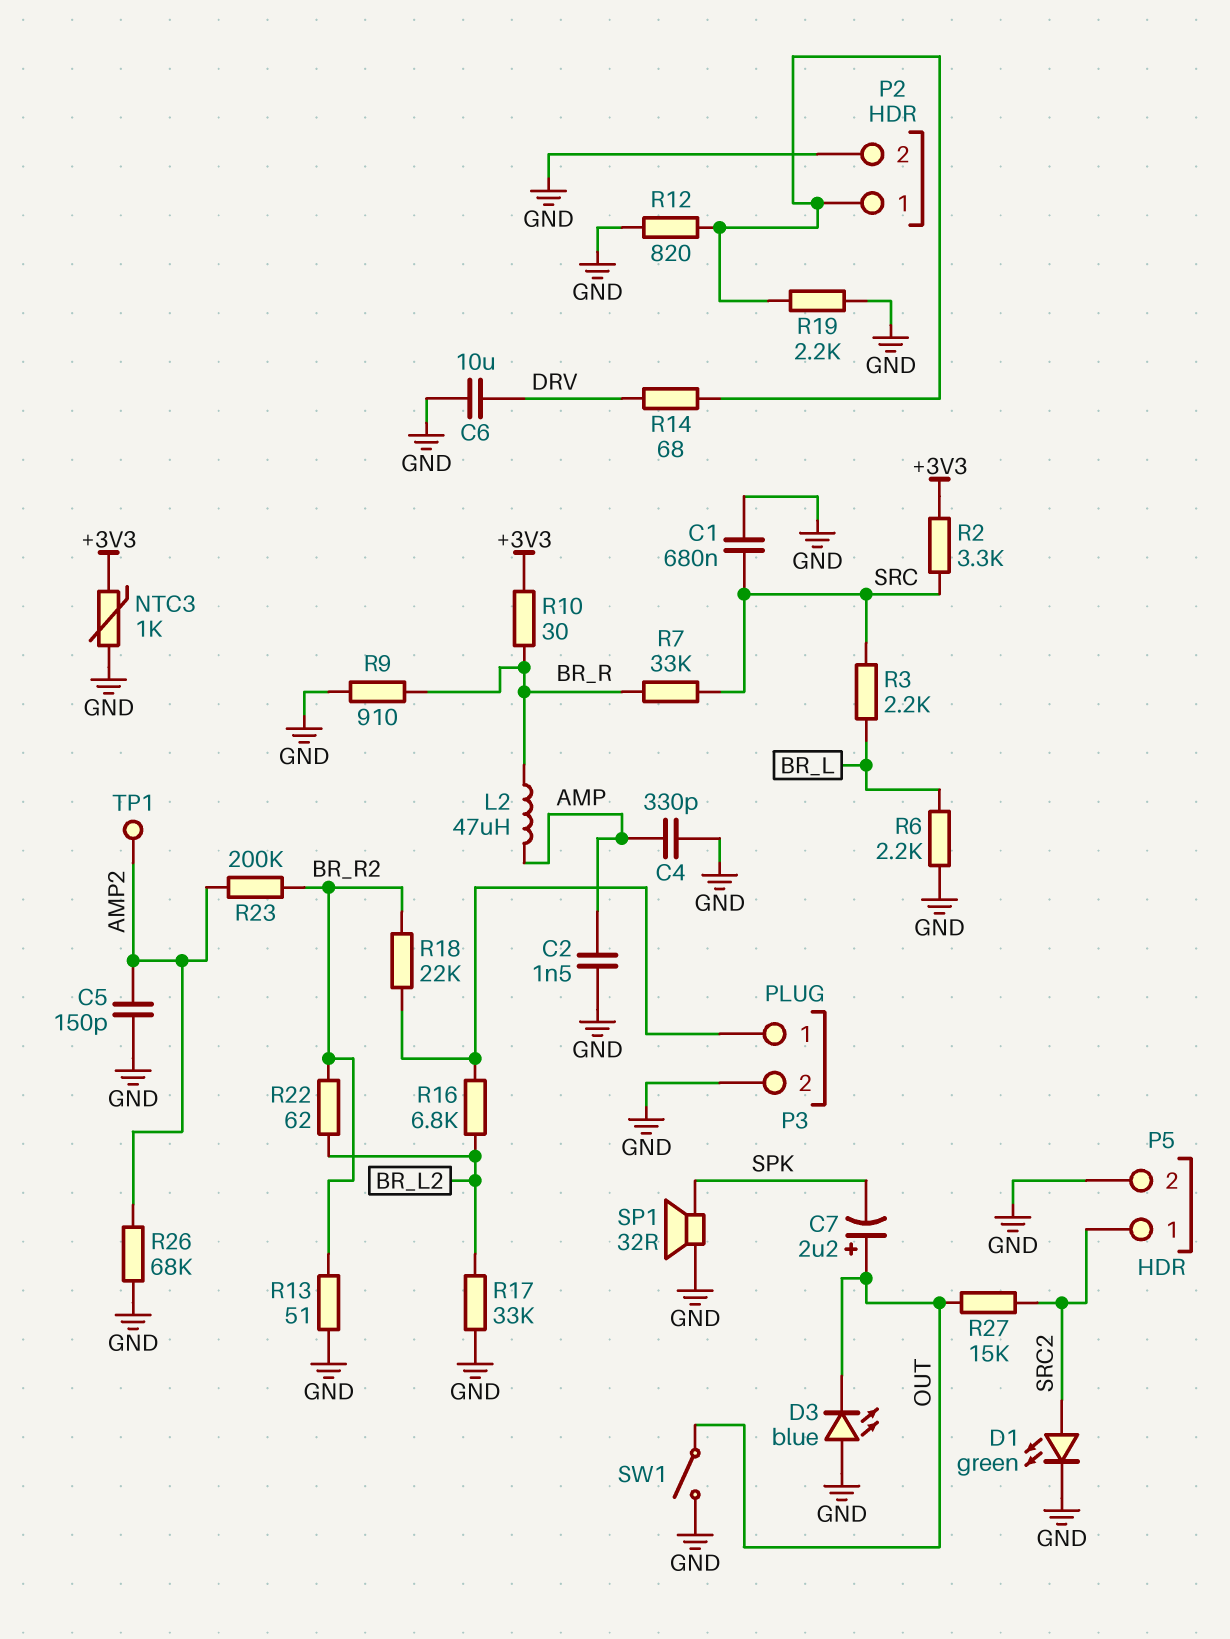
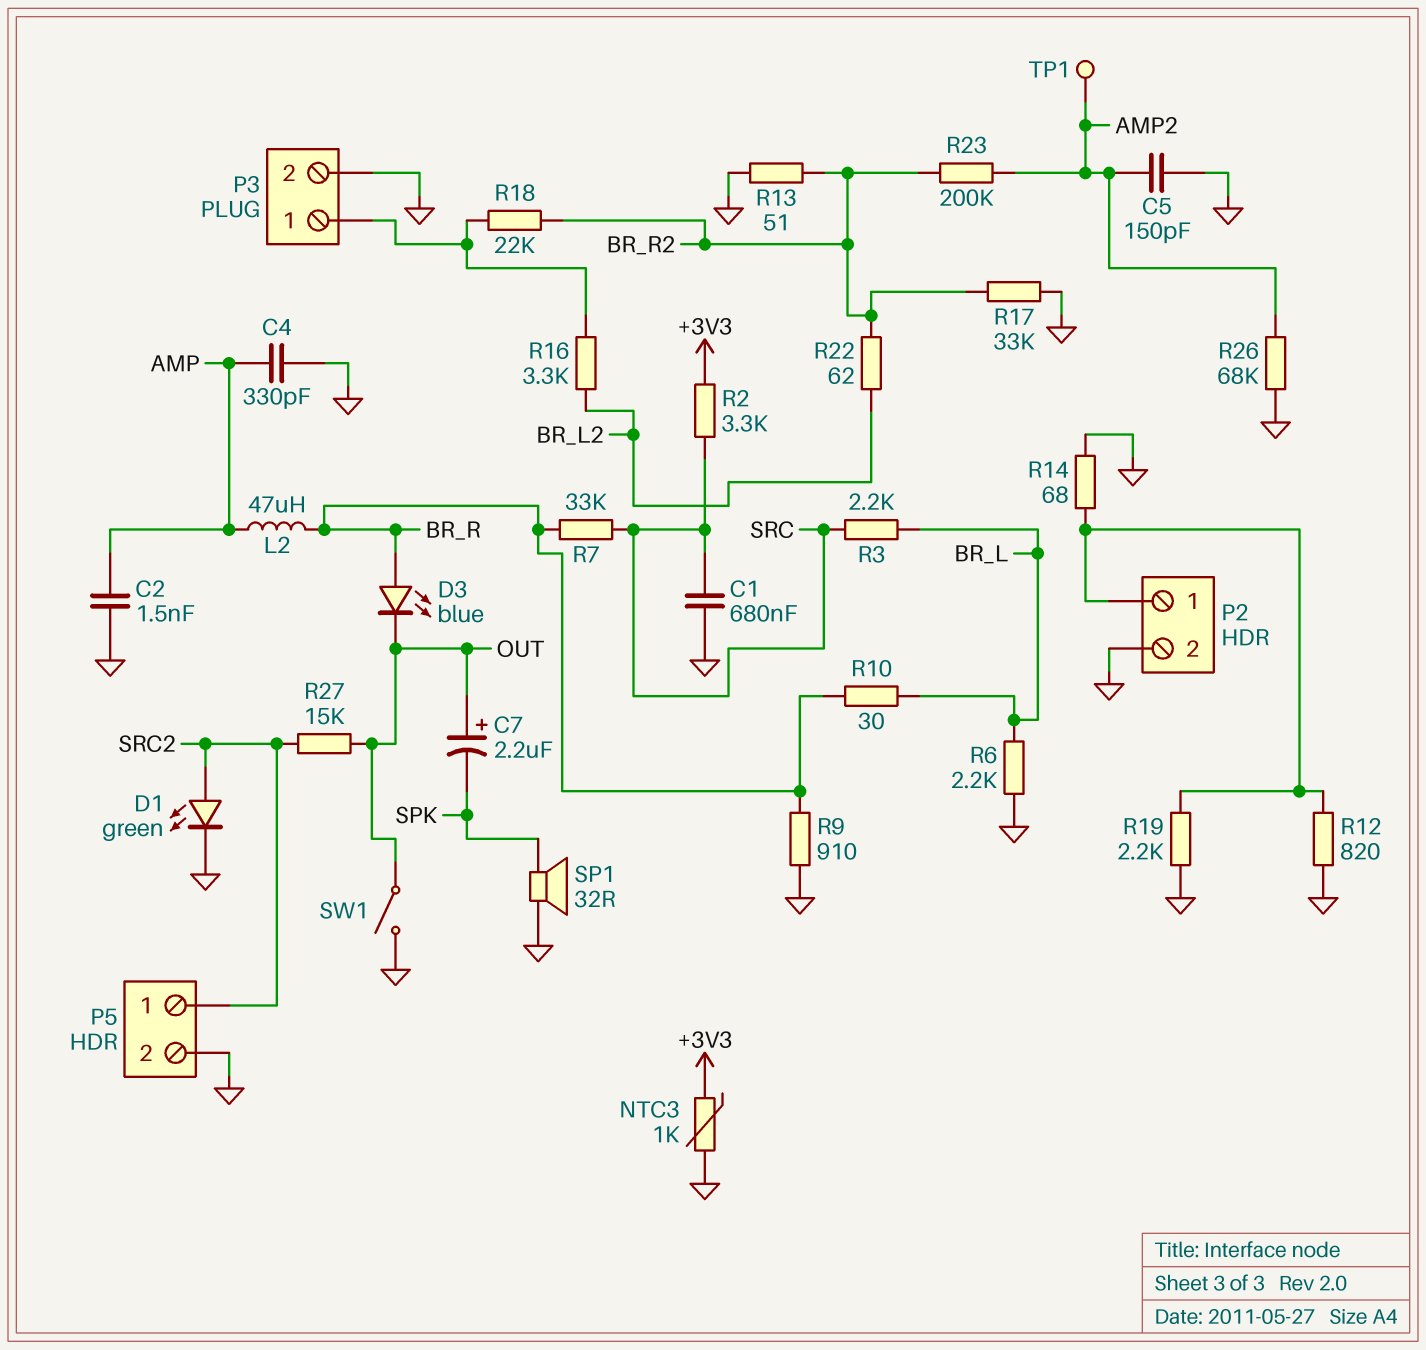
C6: 10uF (DRV, GND) -> none
D3: LED blue (A GND, K OUT) -> LED blue (A BR_R, K OUT)
R10: 30 (+3V3, BR_R) -> 30 (BR_L, BR_R)
R14: 68 (DRV, P2/1) -> 68 (GND, P2/1)
R16: 6.8k (BR_L2, P3/1) -> 3.3k (BR_L2, P3/1)
R17: 33k (BR_L2, GND) -> 33k (BR_R2, GND)

